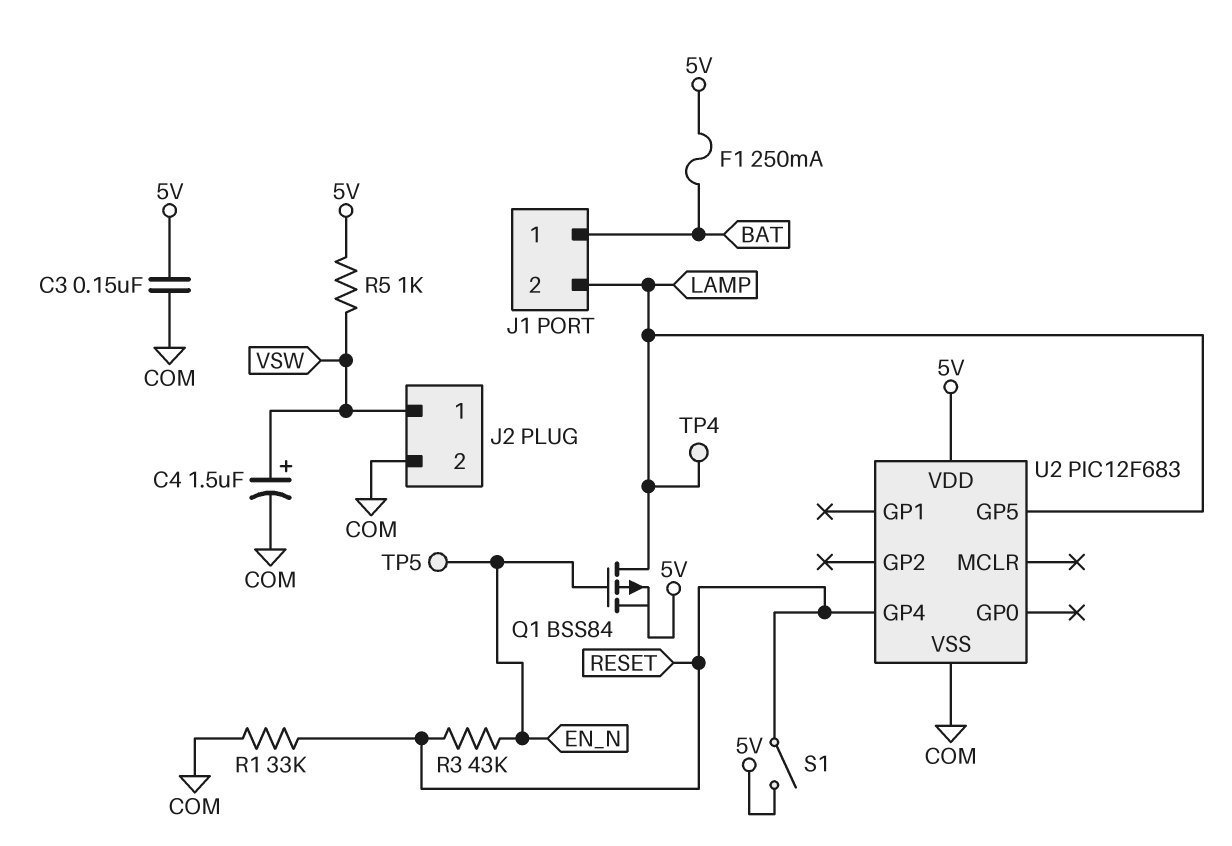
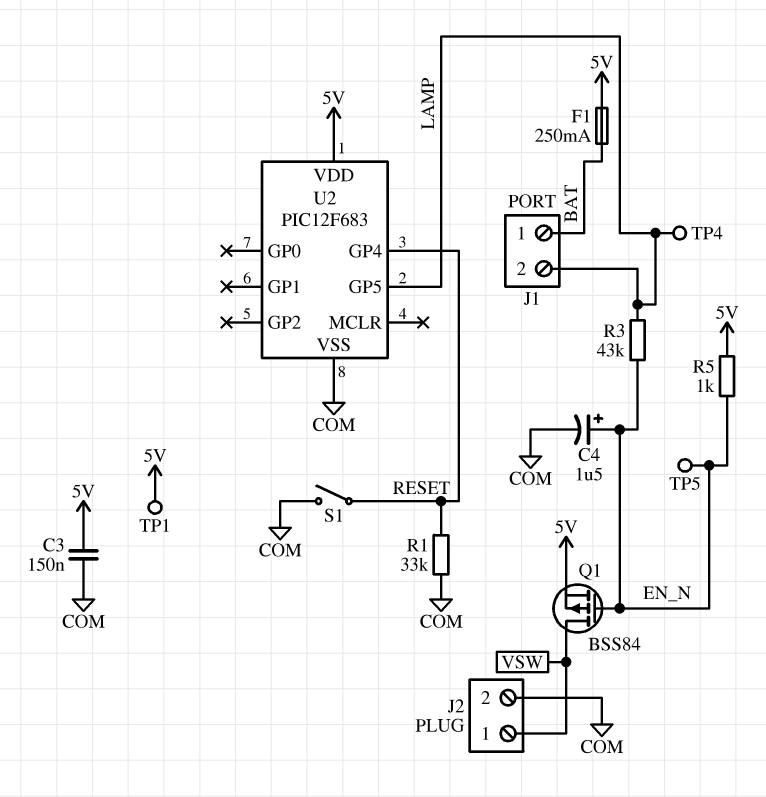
C4: 1.5uF (plus VSW, minus COM) -> 1.5uF (plus EN_N, minus COM)
Q1: PMOS BSS84 (G EN_N, D LAMP, S 5V) -> PMOS BSS84 (G EN_N, D VSW, S 5V)
R3: 43k (EN_N, RESET) -> 43k (EN_N, LAMP)
R5: 1k (5V, VSW) -> 1k (5V, EN_N)
S1: switch (5V, RESET) -> switch (COM, RESET)
TP1: none -> test point (5V)

